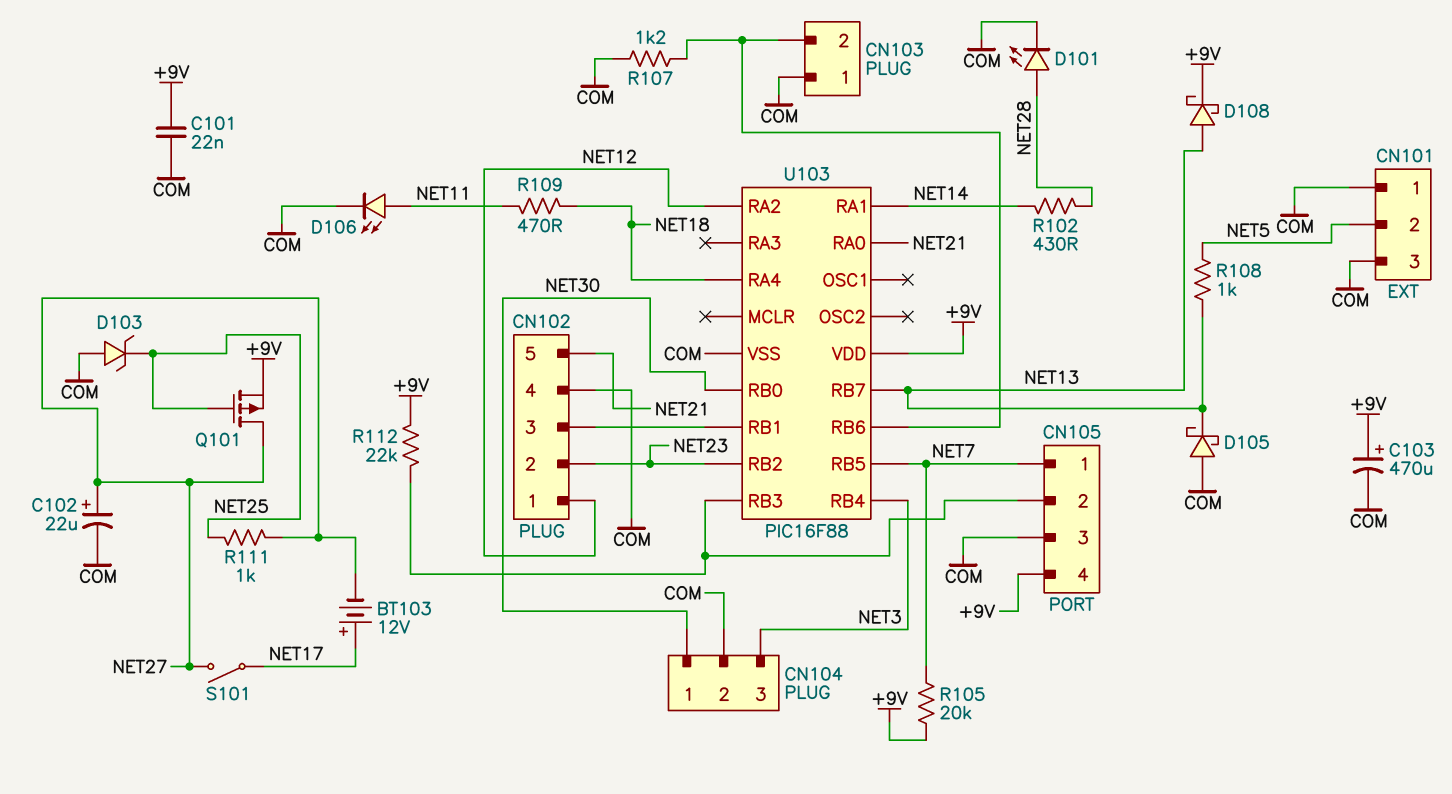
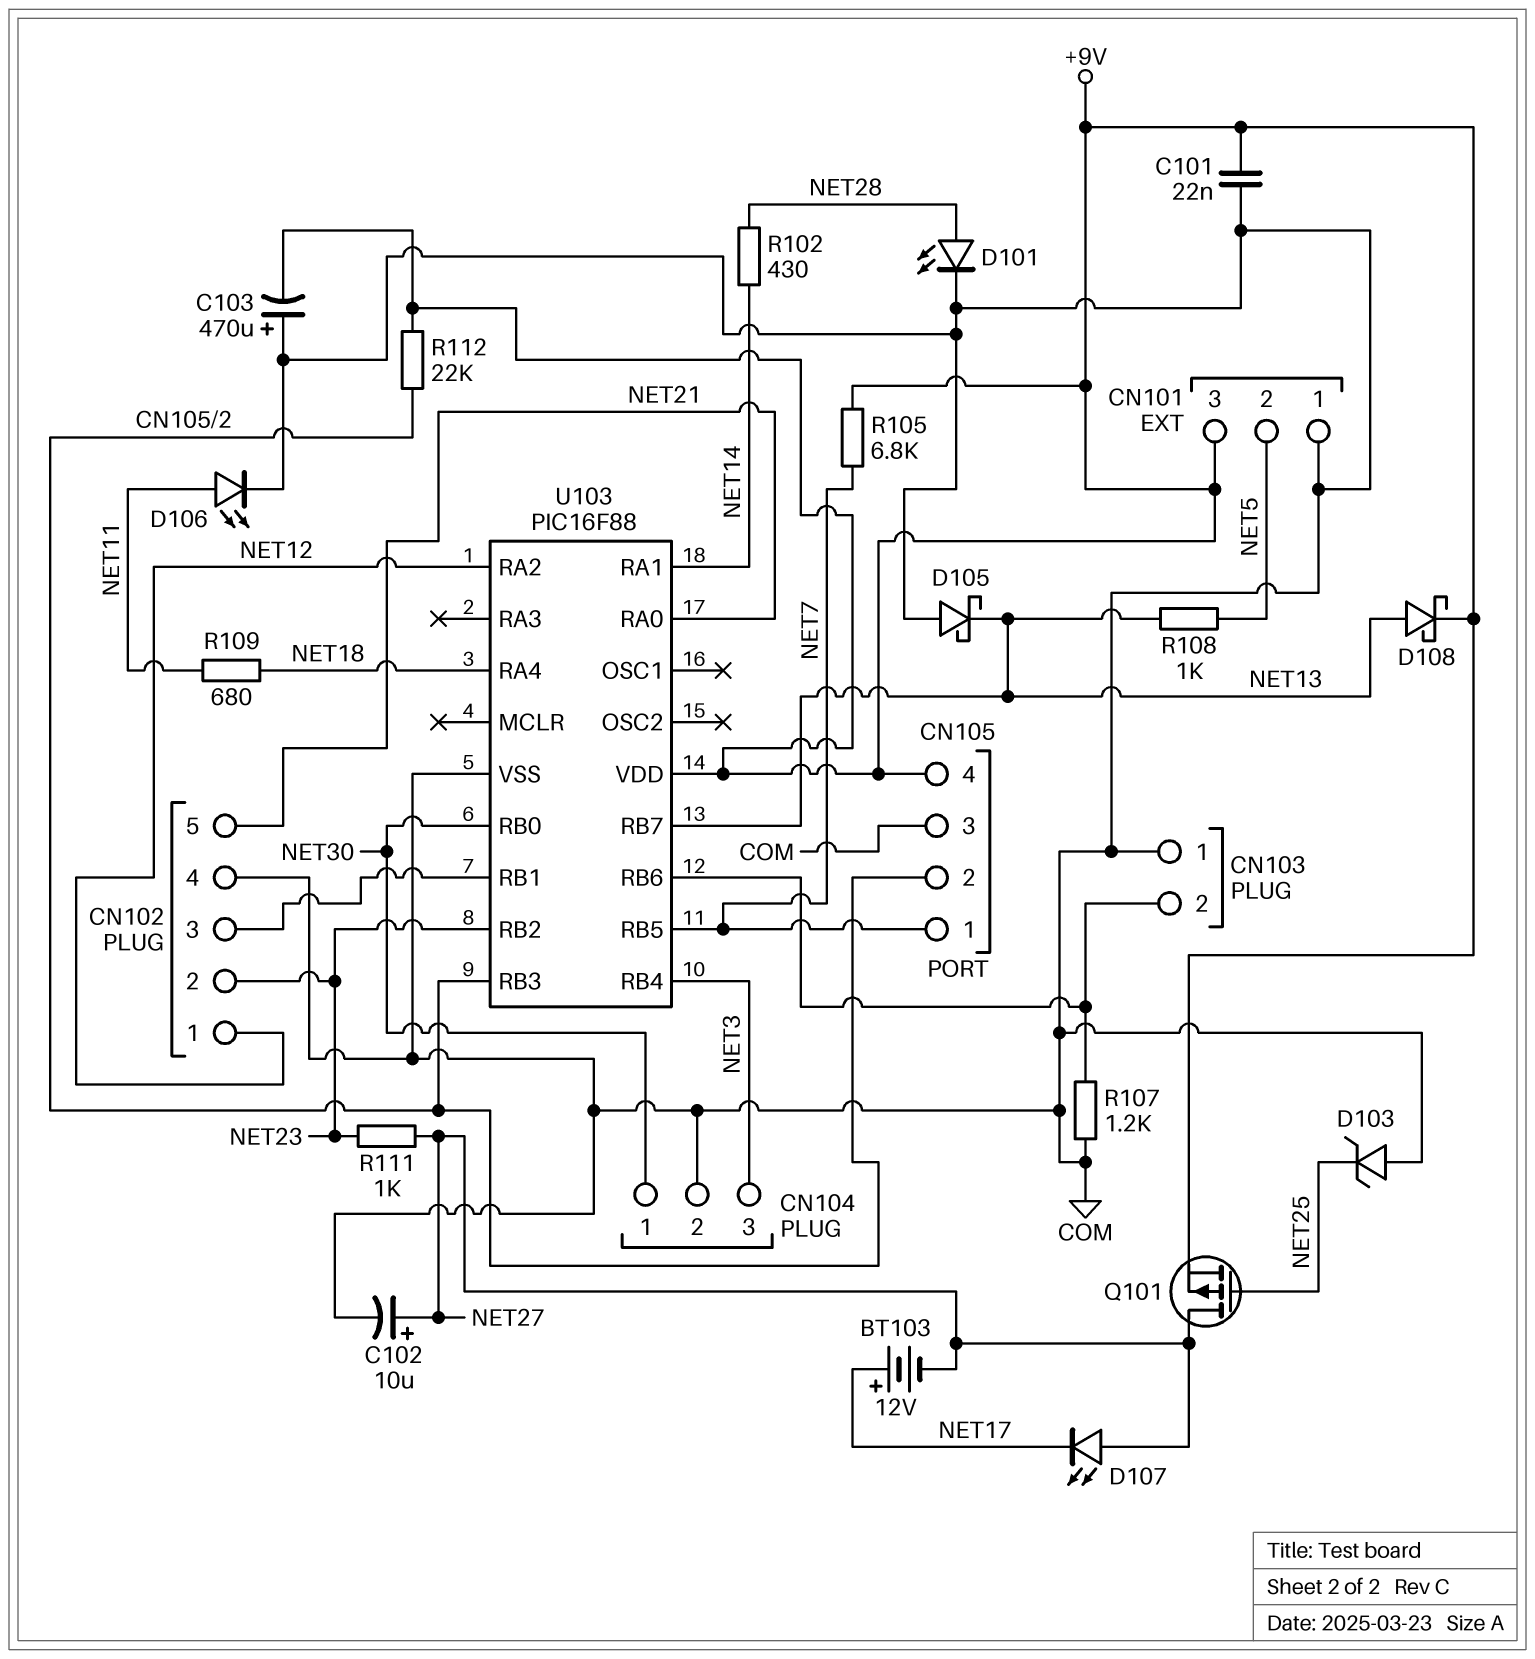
C102: 22uF (plus NET27, minus COM) -> 10uF (plus NET27, minus COM)
C103: 470uF (plus +9V, minus COM) -> 470uF (plus COM, minus +9V)
CN101 pin 3: COM -> +9V
D107: none -> LED (A NET27, K NET17)
R105: 20k (+9V, NET7) -> 6.8k (+9V, NET7)
R109: 470 (NET11, NET18) -> 680 (NET11, NET18)
R111: 1k (NET25, NET27) -> 1k (NET23, NET27)
S101: switch (NET17, NET27) -> none

